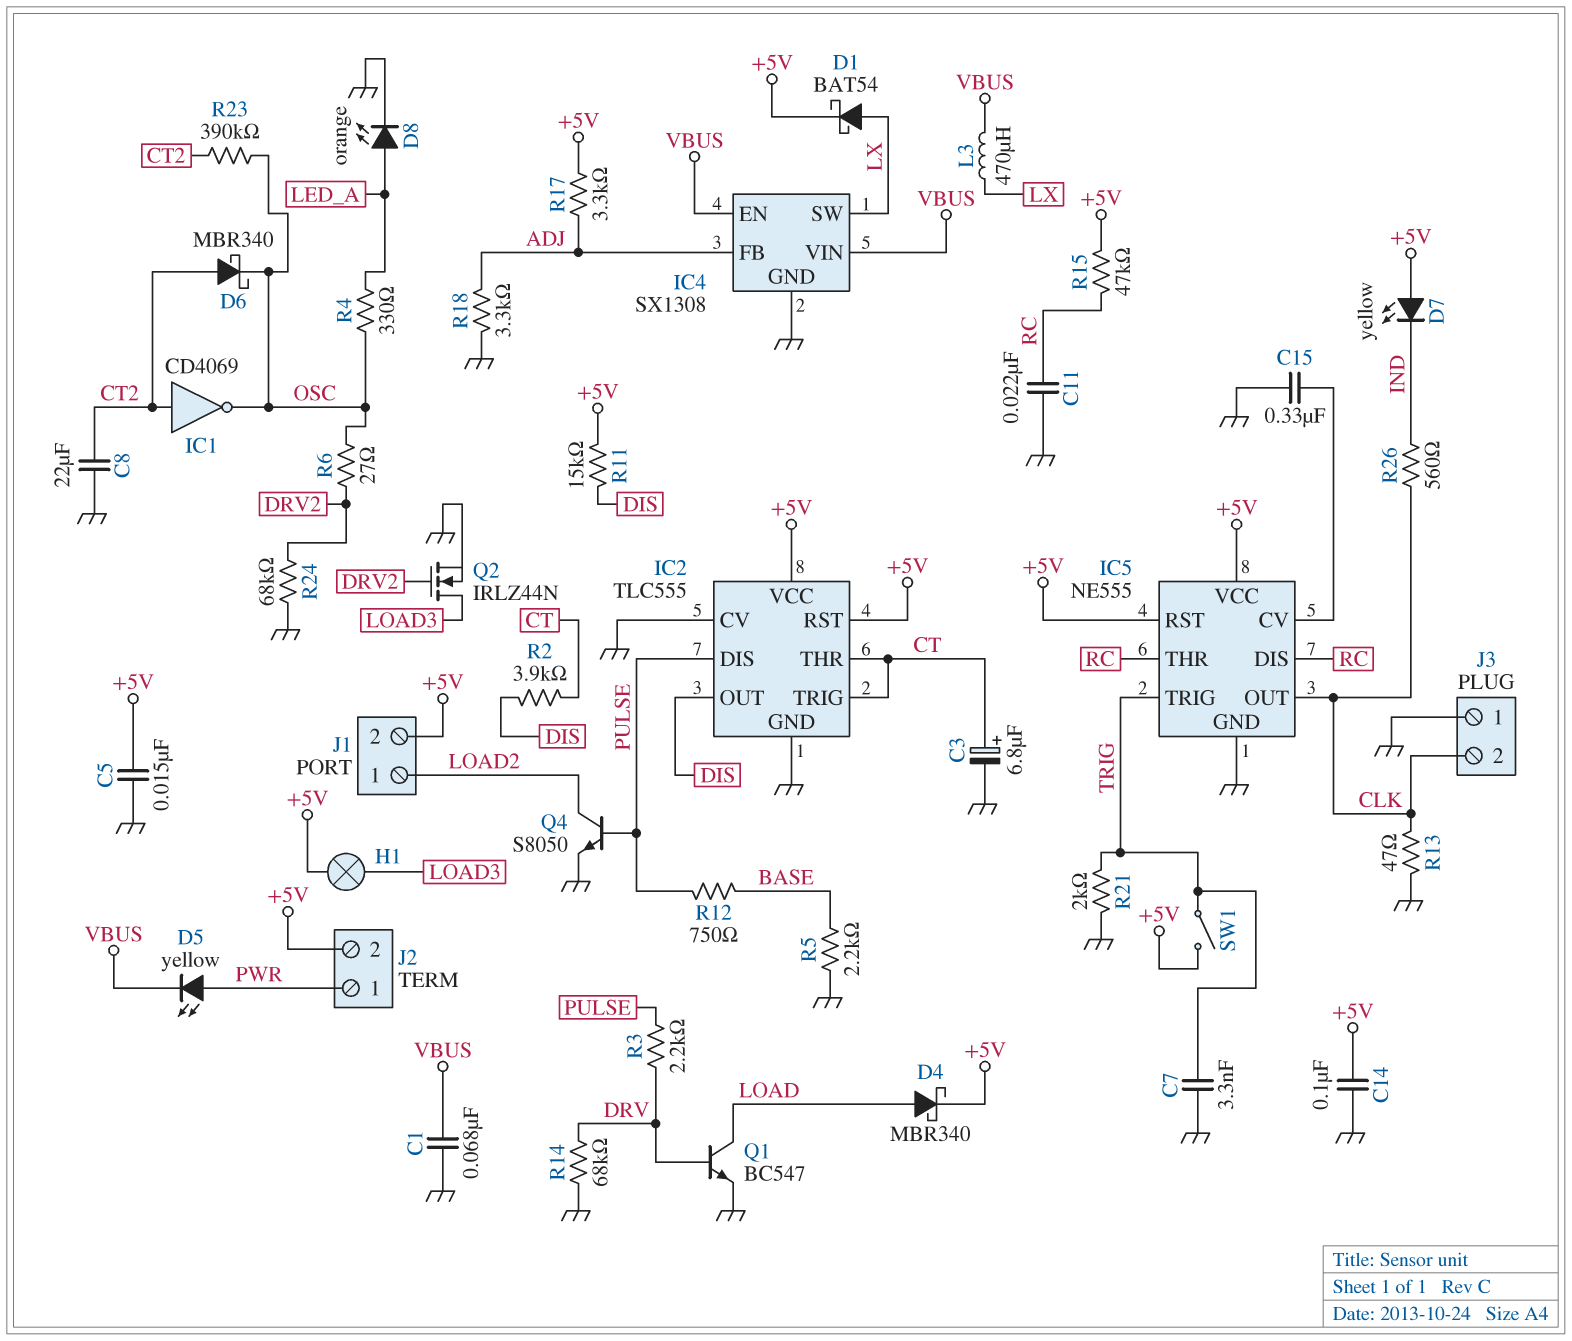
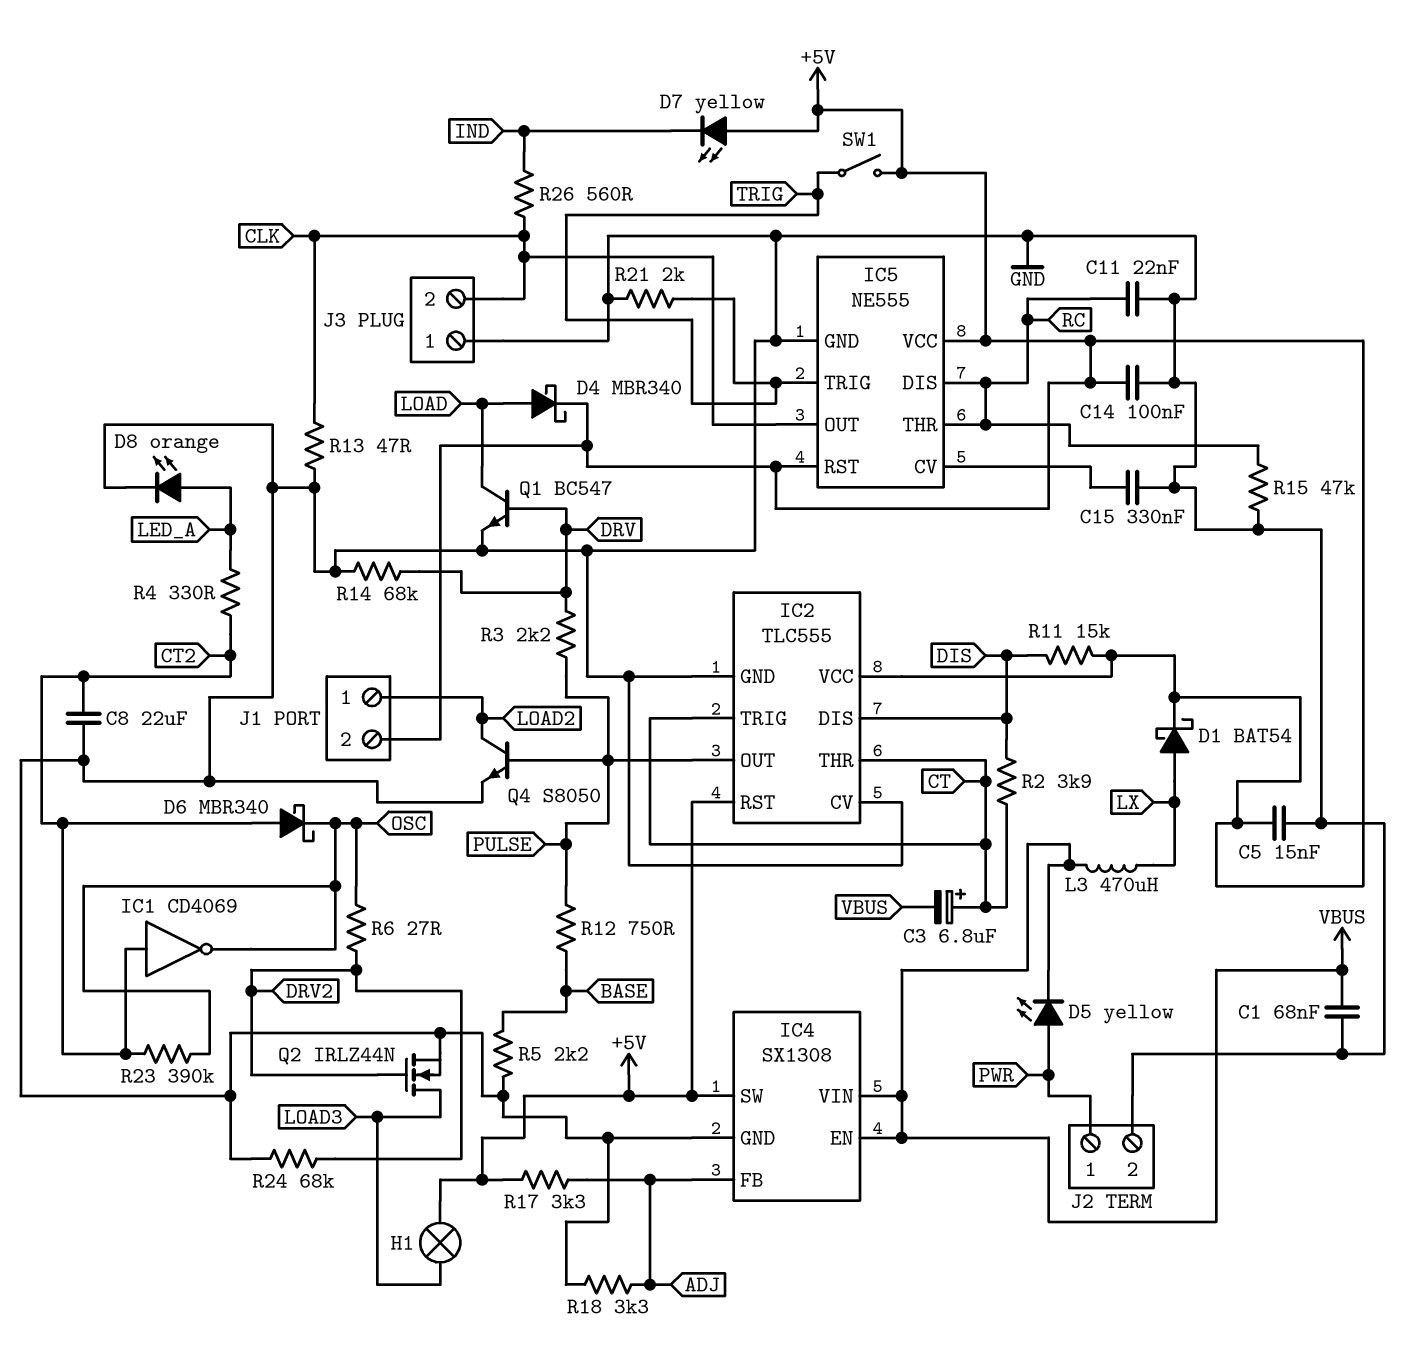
C3: 6.8uF (plus CT, minus GND) -> 6.8uF (plus CT, minus VBUS)
C7: 3.3nF (GND, TRIG) -> none
IC2 pin DIS: PULSE -> DIS
IC2 pin OUT: DIS -> PULSE
IC4 pin SW: LX -> +5V
J2 pin 2: +5V -> GND
R4: 330 (LED_A, OSC) -> 330 (CT2, LED_A)
R15: 47k (+5V, RC) -> 47k (GND, RC)

